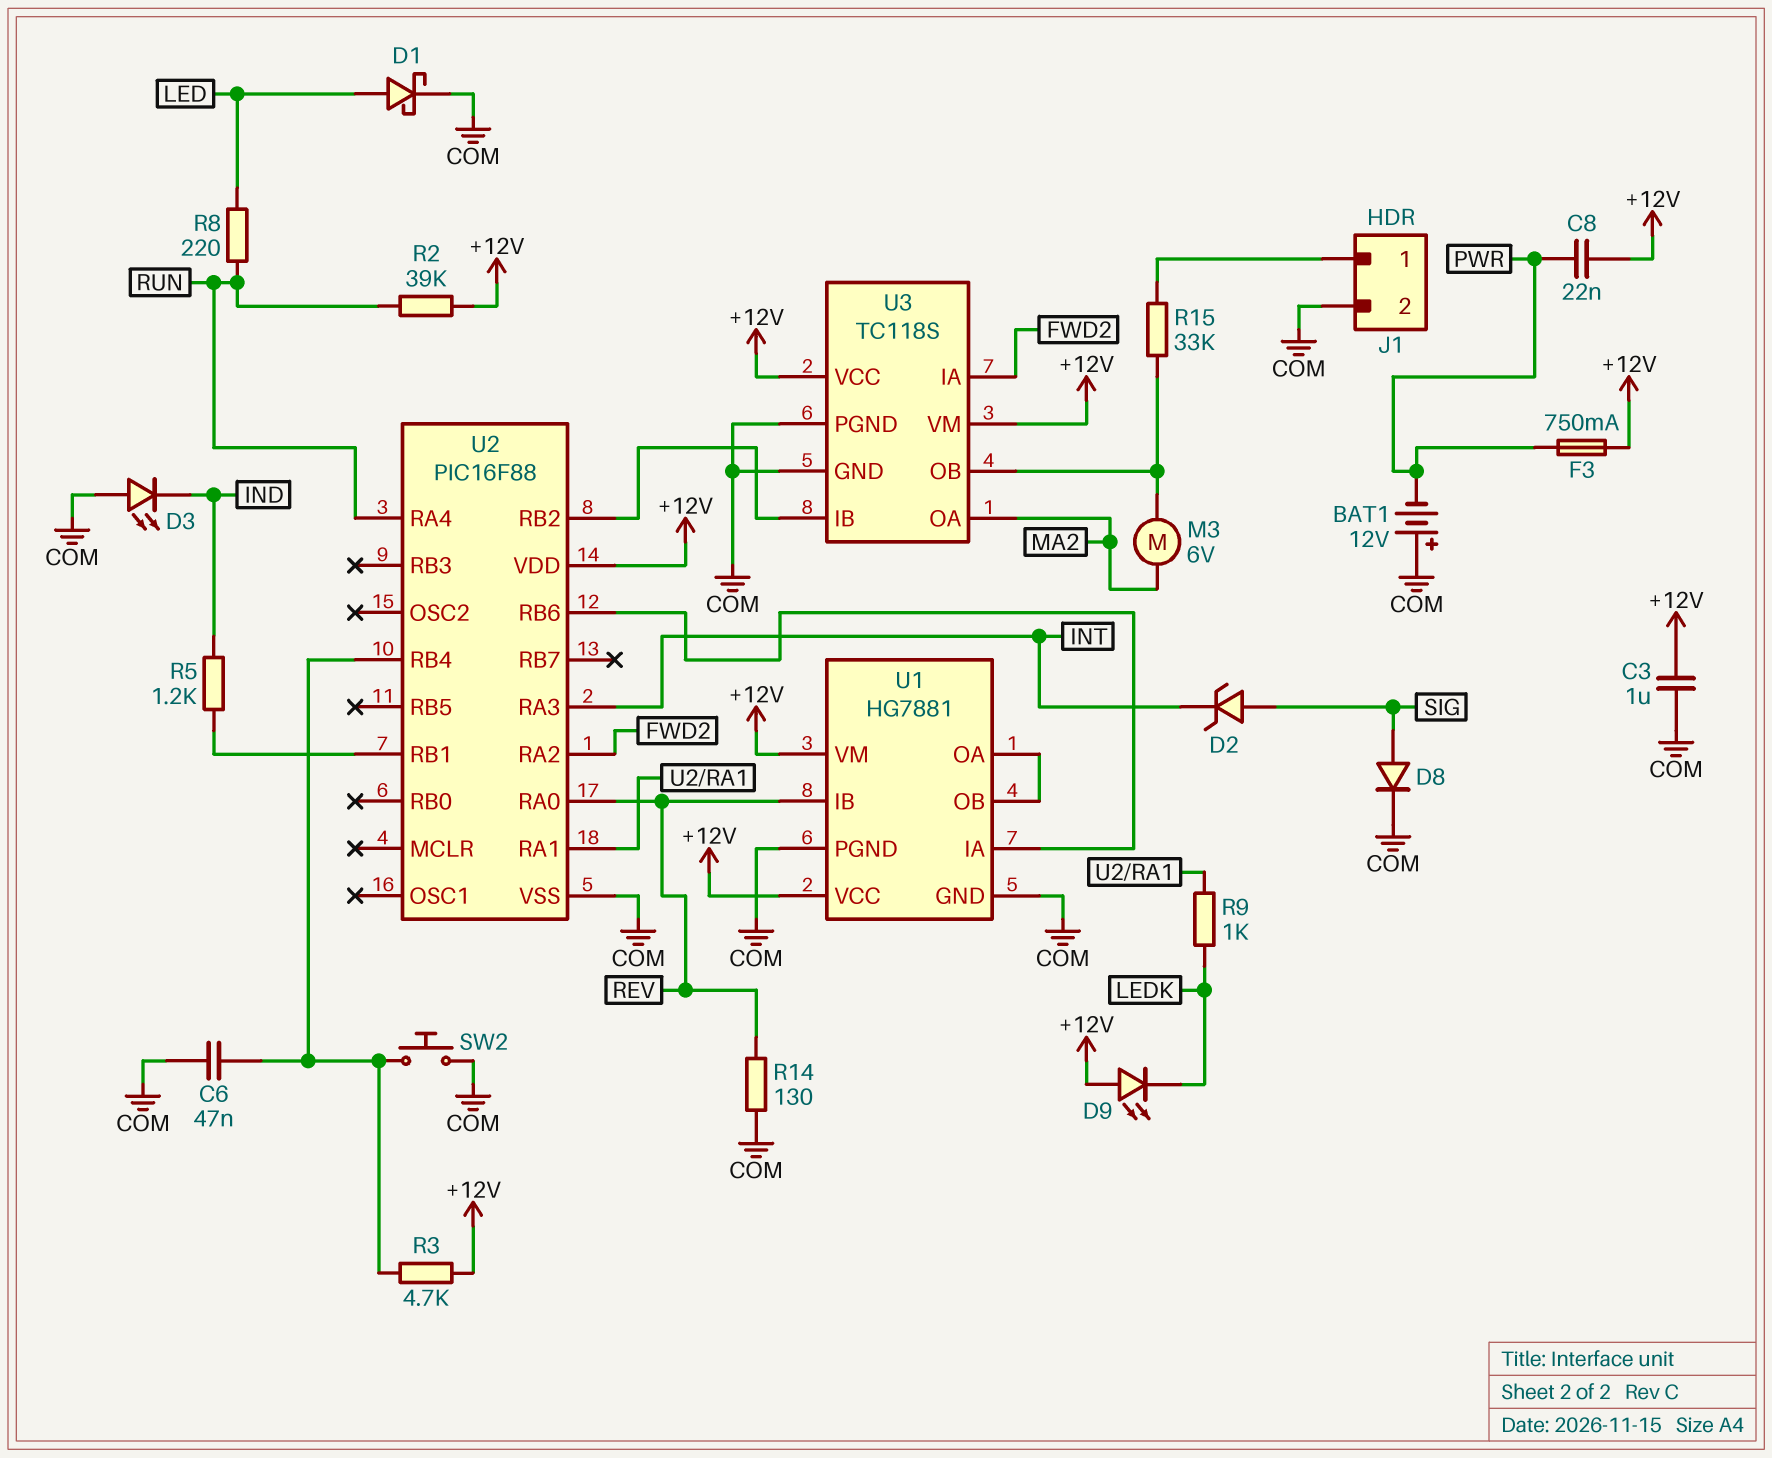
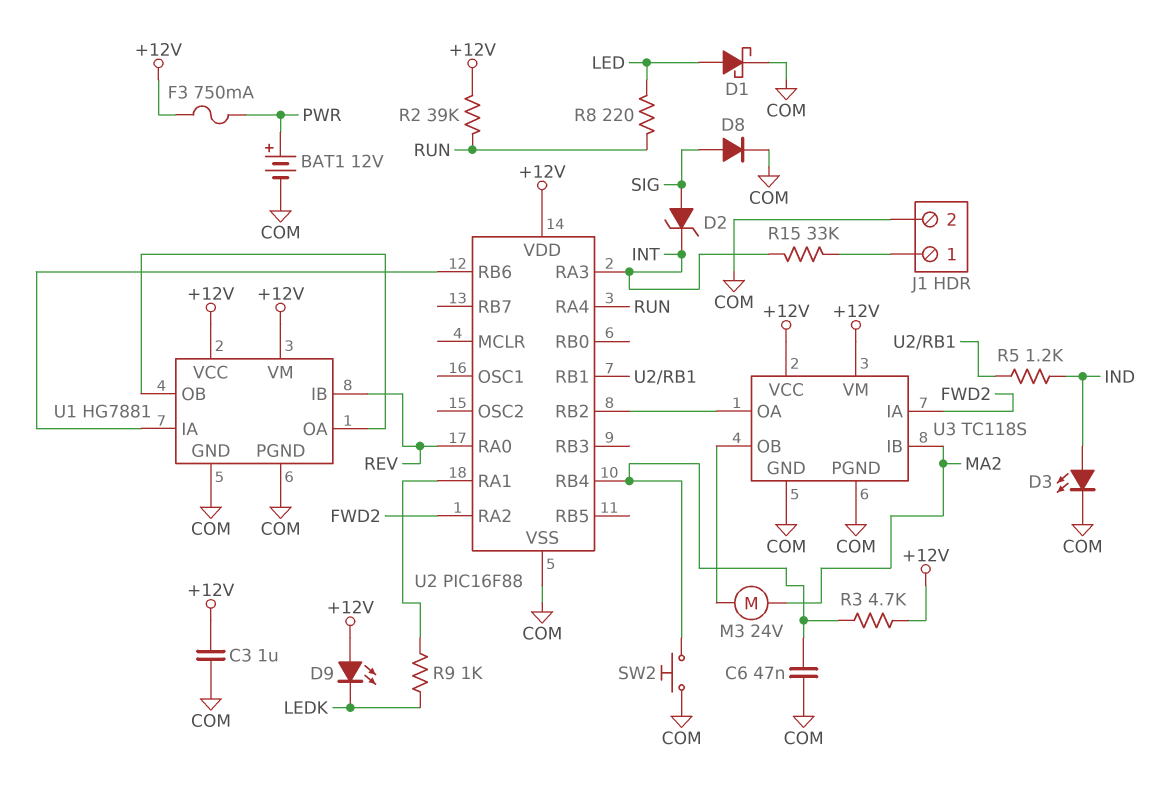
BAT1: 12V (plus COM, minus PWR) -> 12V (plus PWR, minus COM)
C8: 22nF (+12V, PWR) -> none
D3: LED (A COM, K IND) -> LED (A IND, K COM)
M3: motor 6V (MA2, U3/OB) -> motor 24V (MA2, U3/OB)
R14: 130 (COM, REV) -> none
R15: 33k (J1/1, U3/OB) -> 33k (INT, J1/1)
U3 pin IB: U2/RB2 -> MA2
U3 pin OA: MA2 -> U2/RB2

